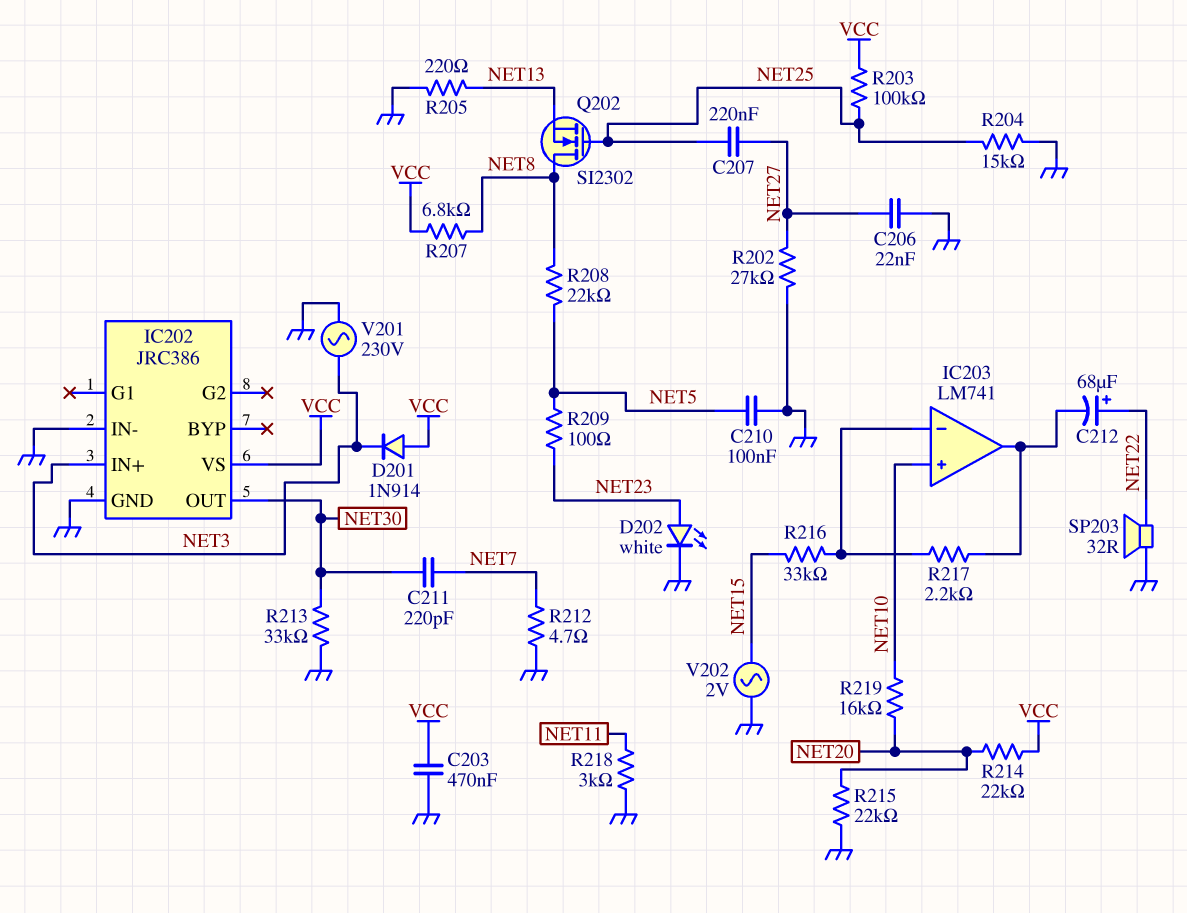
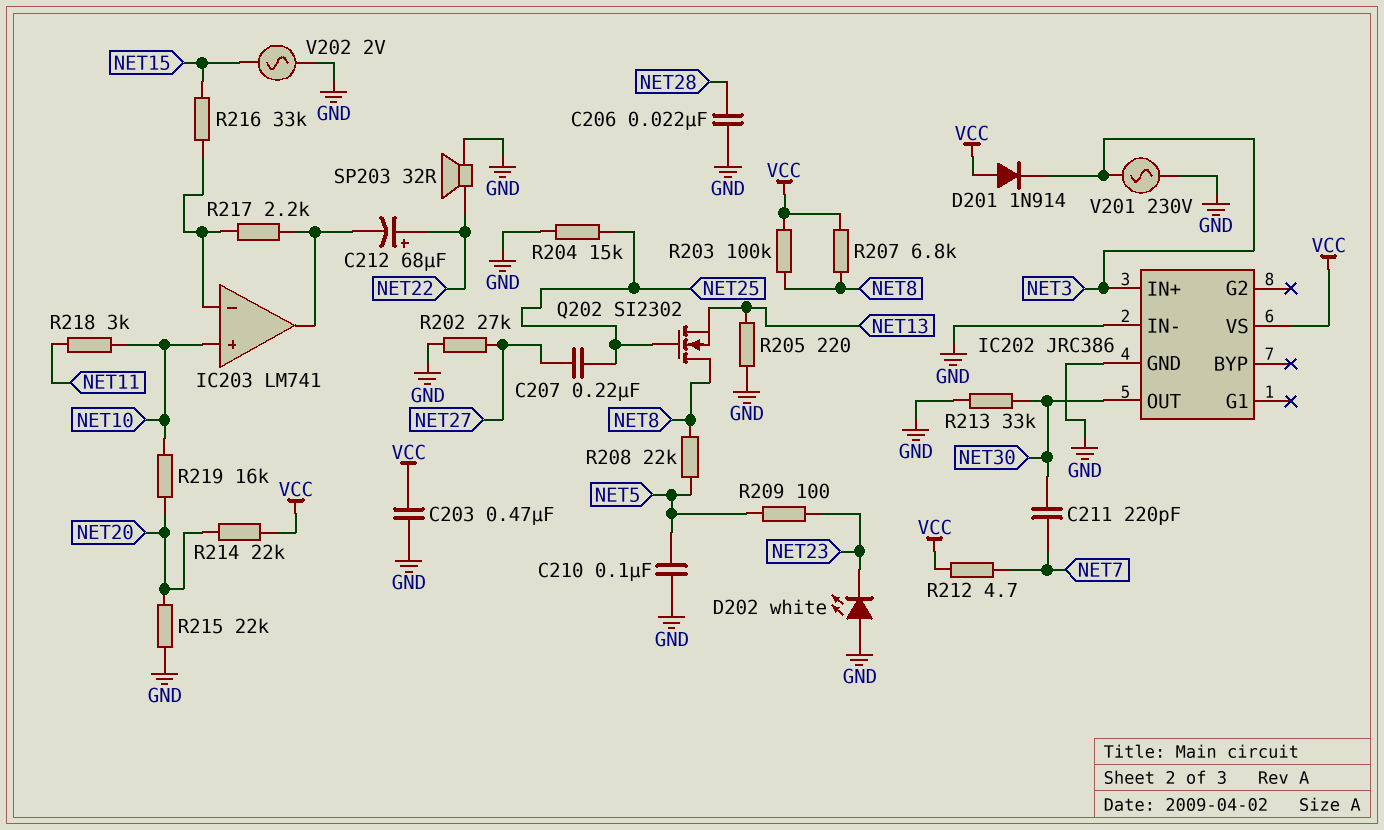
C206: 22nF (GND, NET27) -> 22nF (GND, NET28)
D202: LED white (A NET23, K GND) -> LED white (A GND, K NET23)
R203: 100k (NET25, VCC) -> 100k (NET8, VCC)
R212: 4.7 (GND, NET7) -> 4.7 (NET7, VCC)
R218: 3k (GND, NET11) -> 3k (NET10, NET11)

